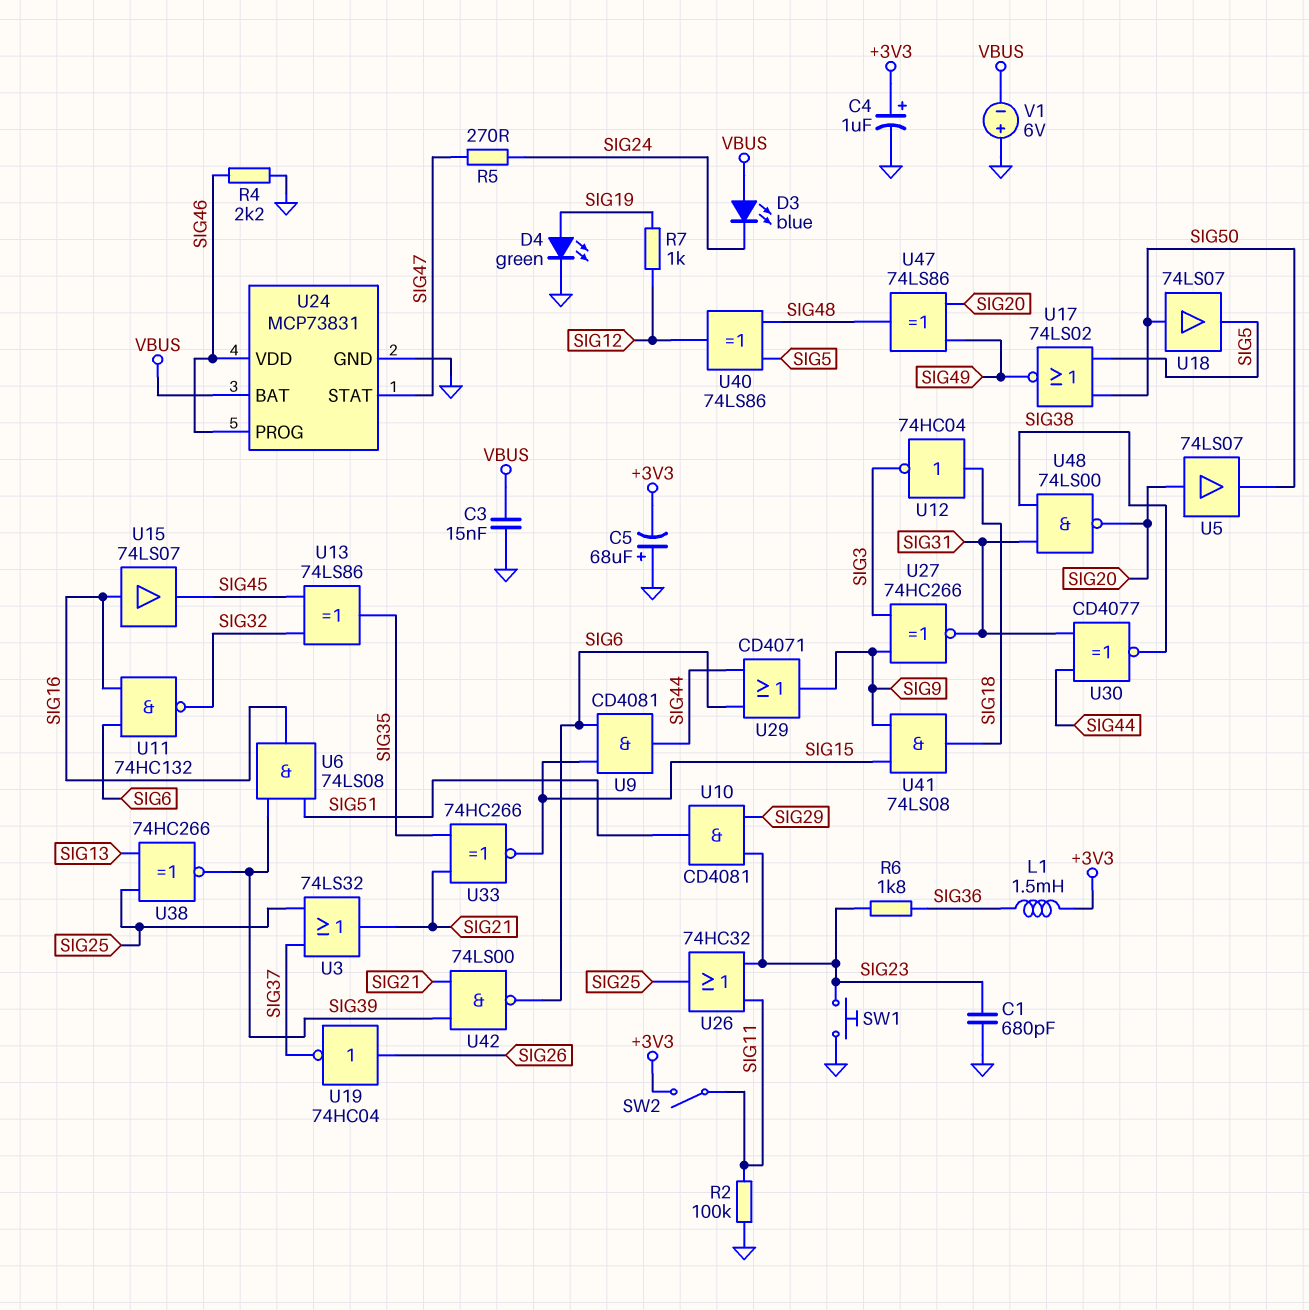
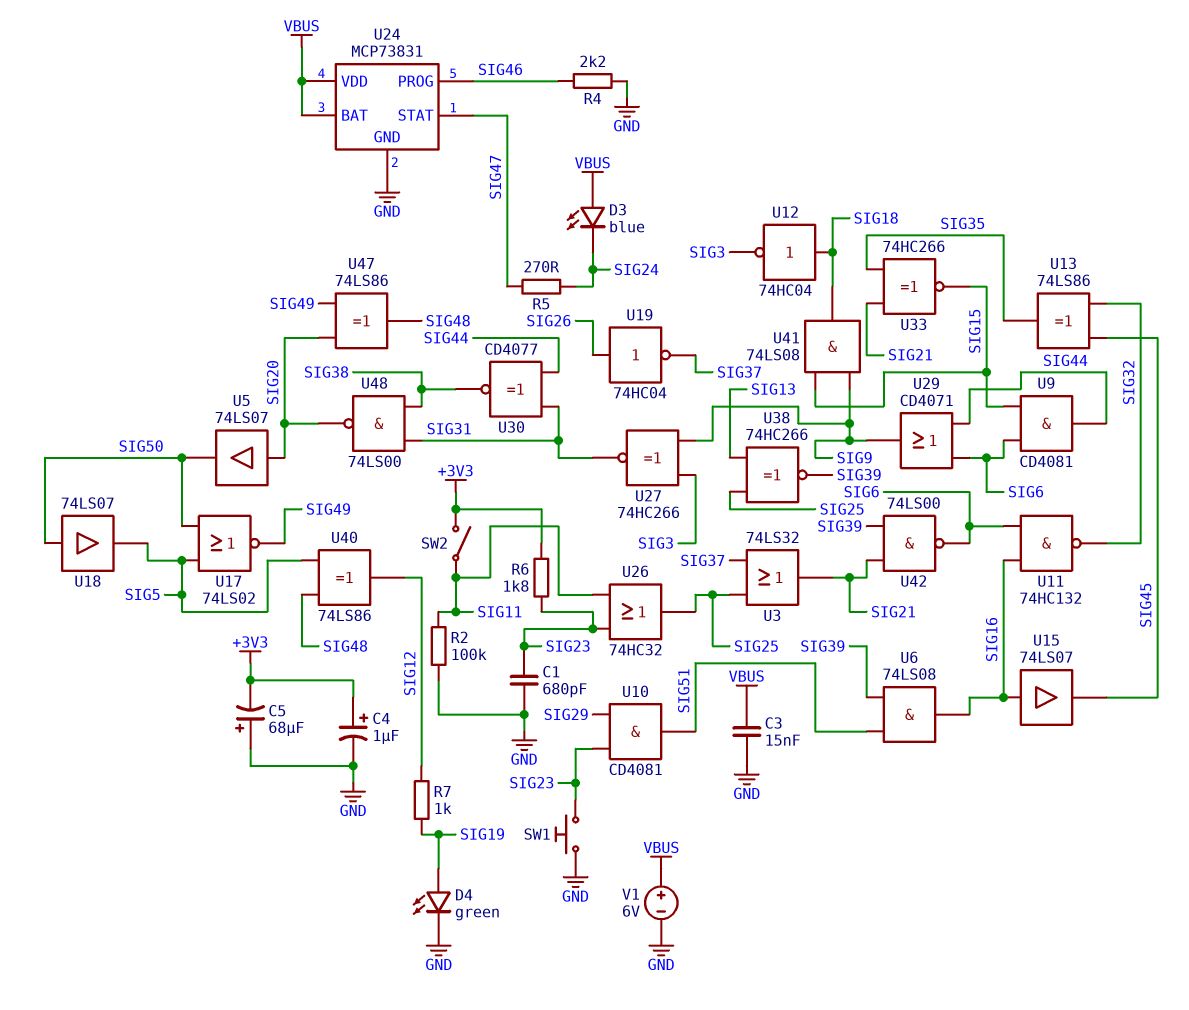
L1: 1.5mH (+3V3, SIG36) -> none
R6: 1.8k (SIG23, SIG36) -> 1.8k (+3V3, SIG23)
U24 pin VDD: SIG46 -> VBUS
V1: 6V (plus GND, minus VBUS) -> 6V (plus VBUS, minus GND)

